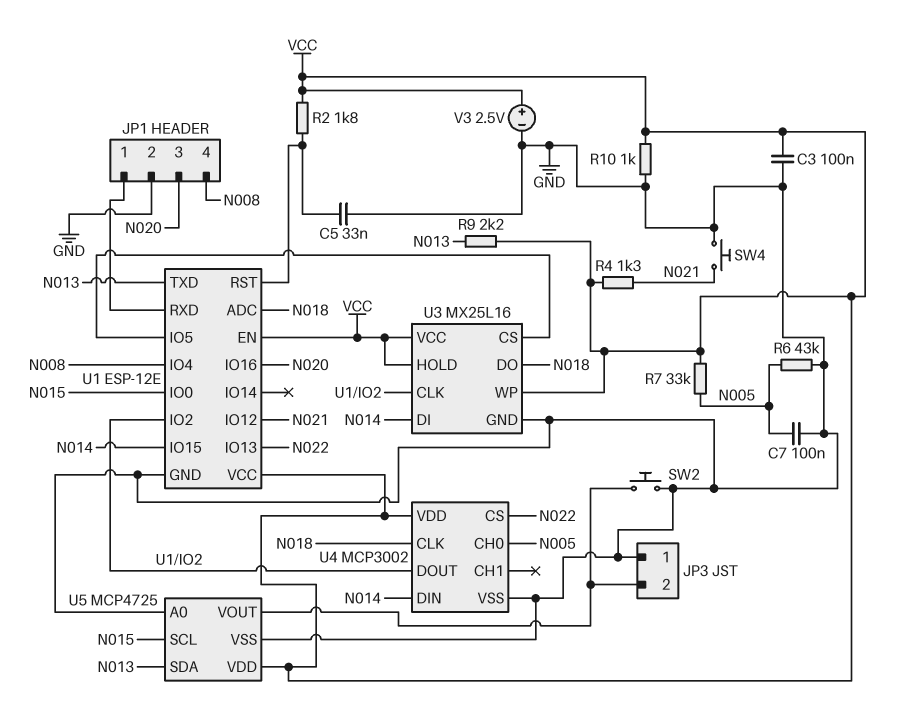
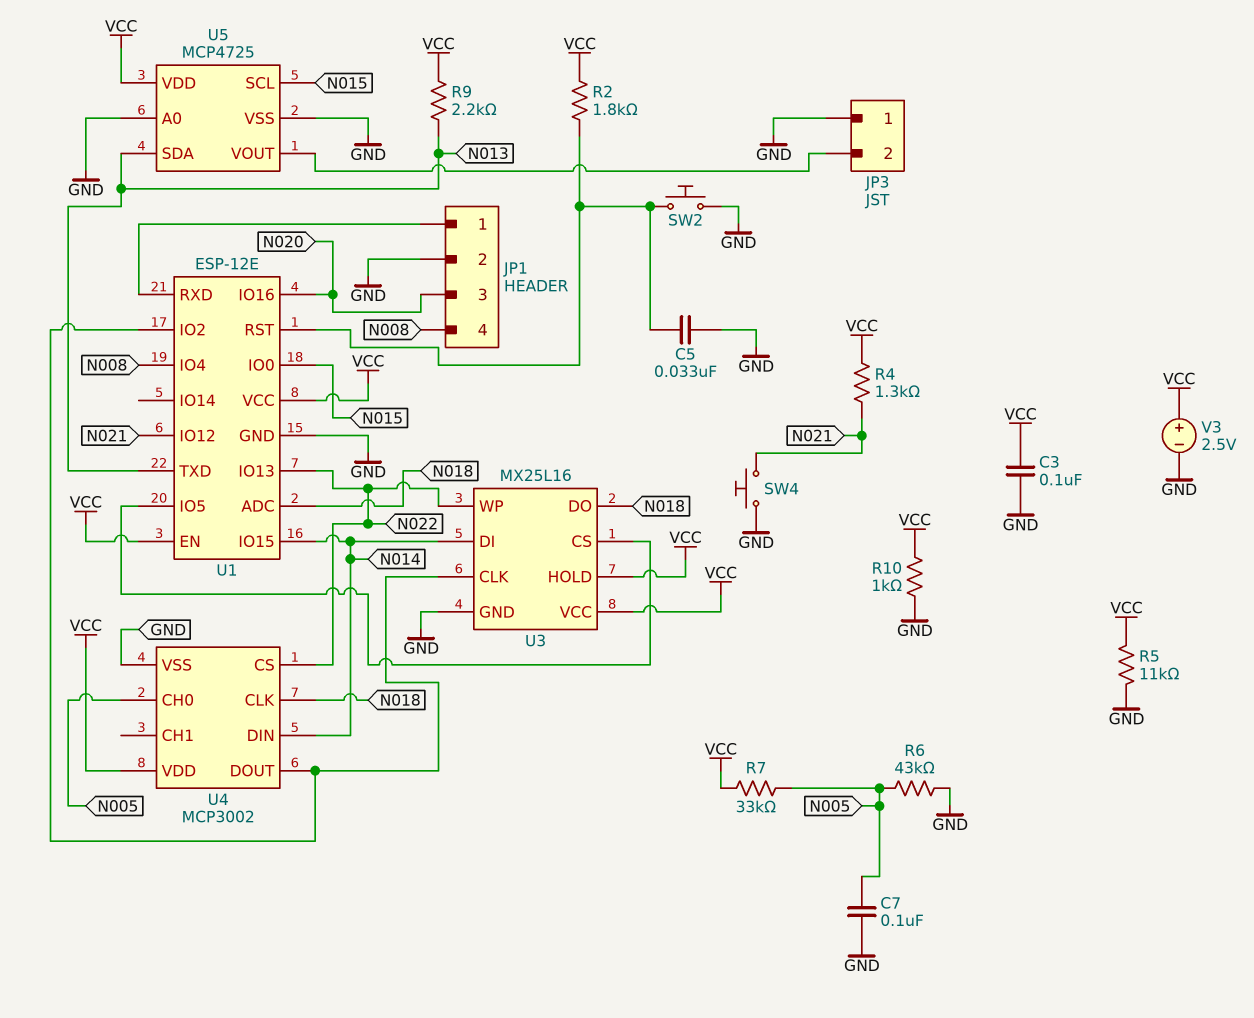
R5: none -> 11k (GND, VCC)
SW2: button (GND, JP3/2) -> button (GND, U1/RST)
U3 pin WP: VCC -> N022

